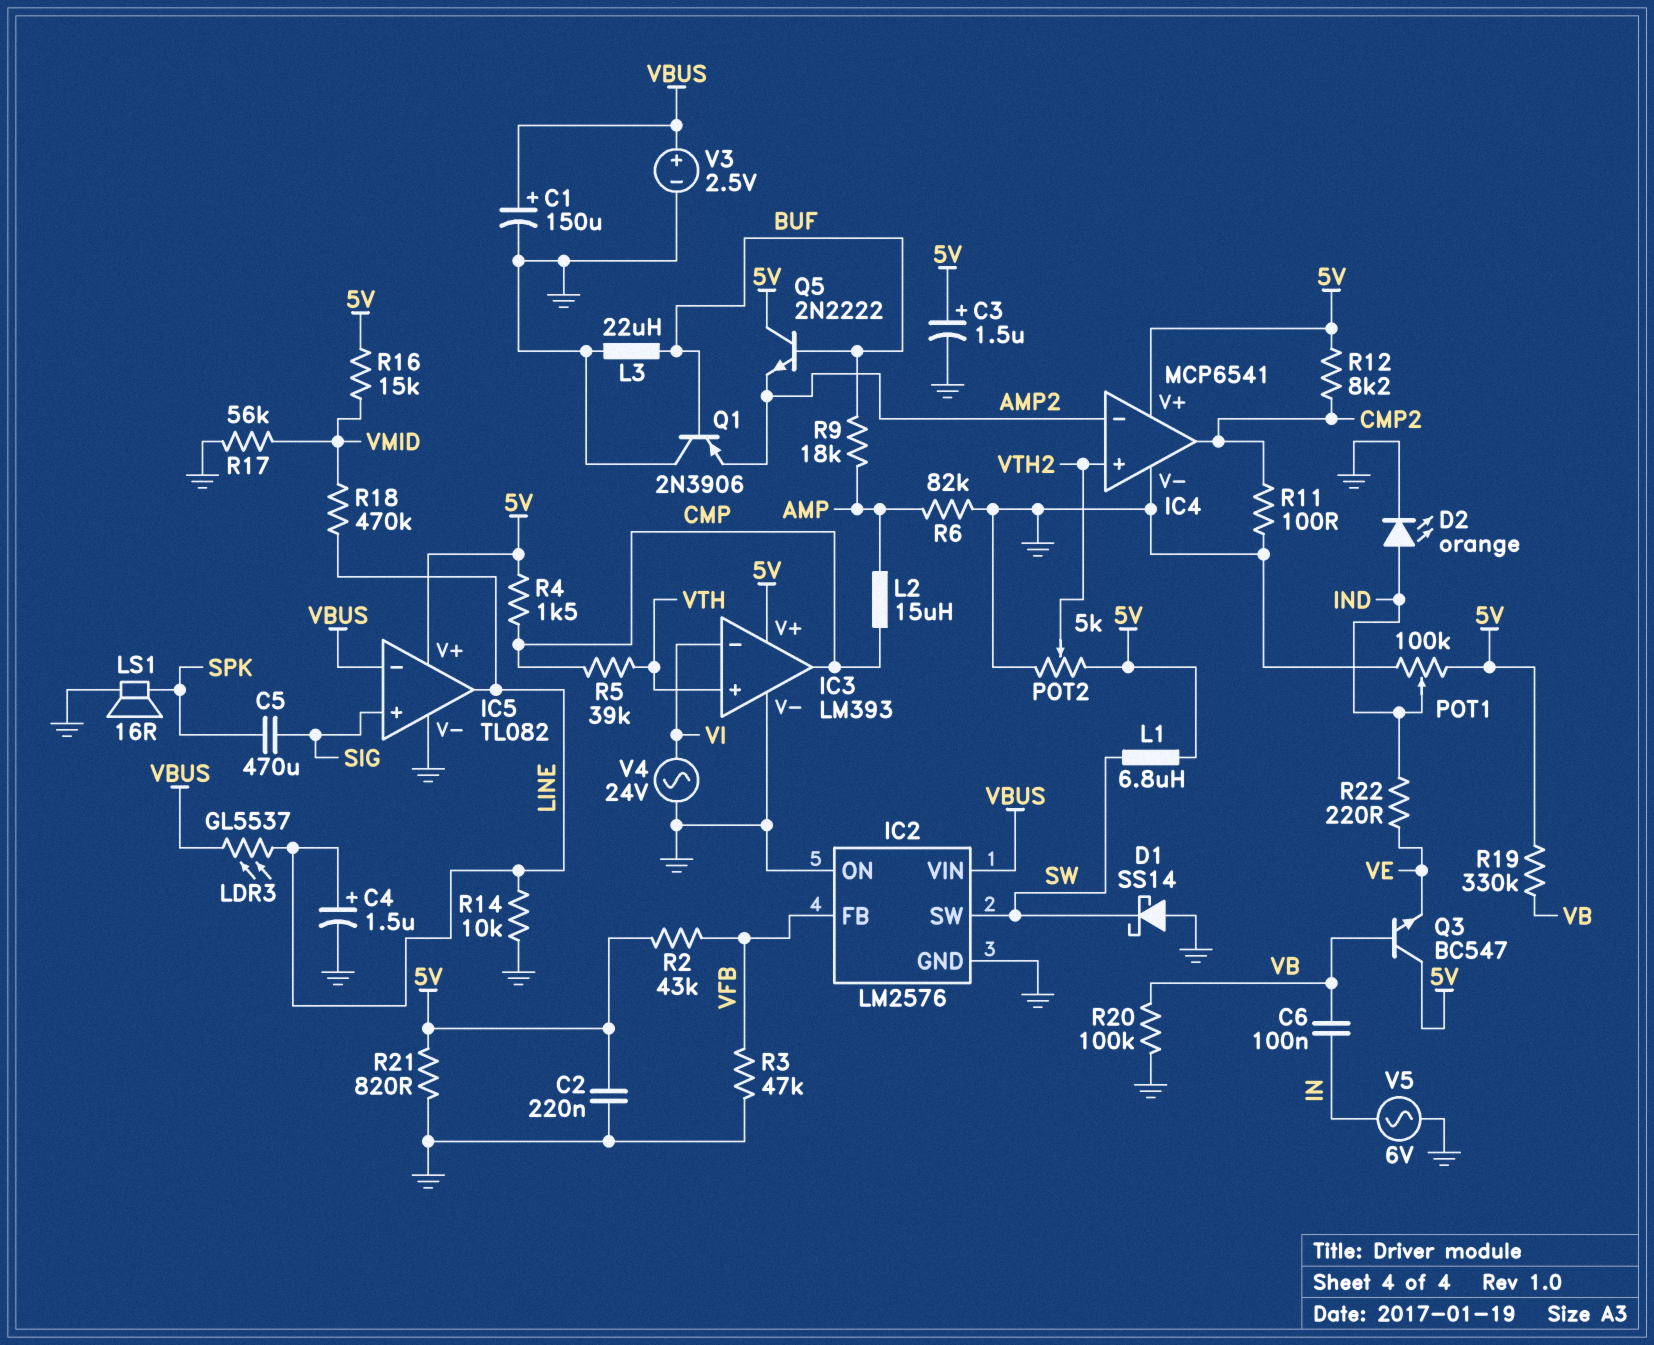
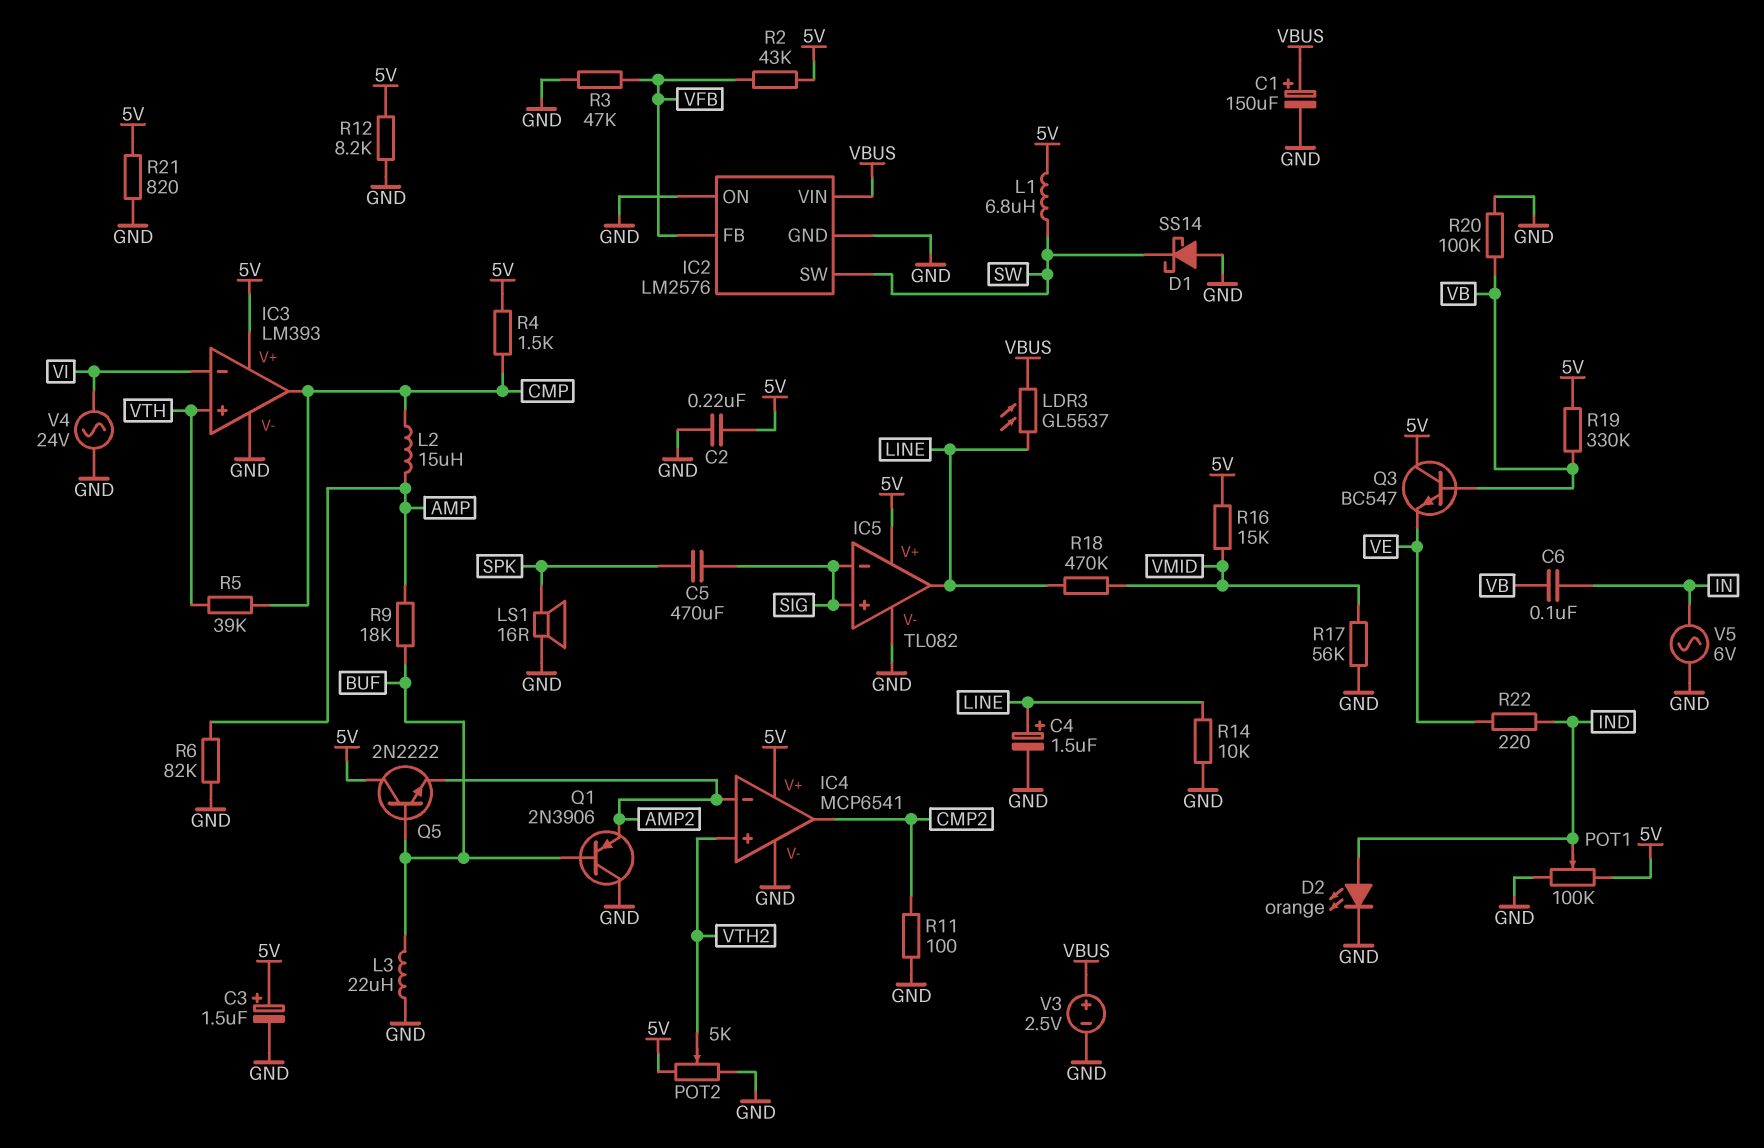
IC5 pin in-: VBUS -> SIG
R12: 8.2k (5V, CMP2) -> 8.2k (5V, GND)

